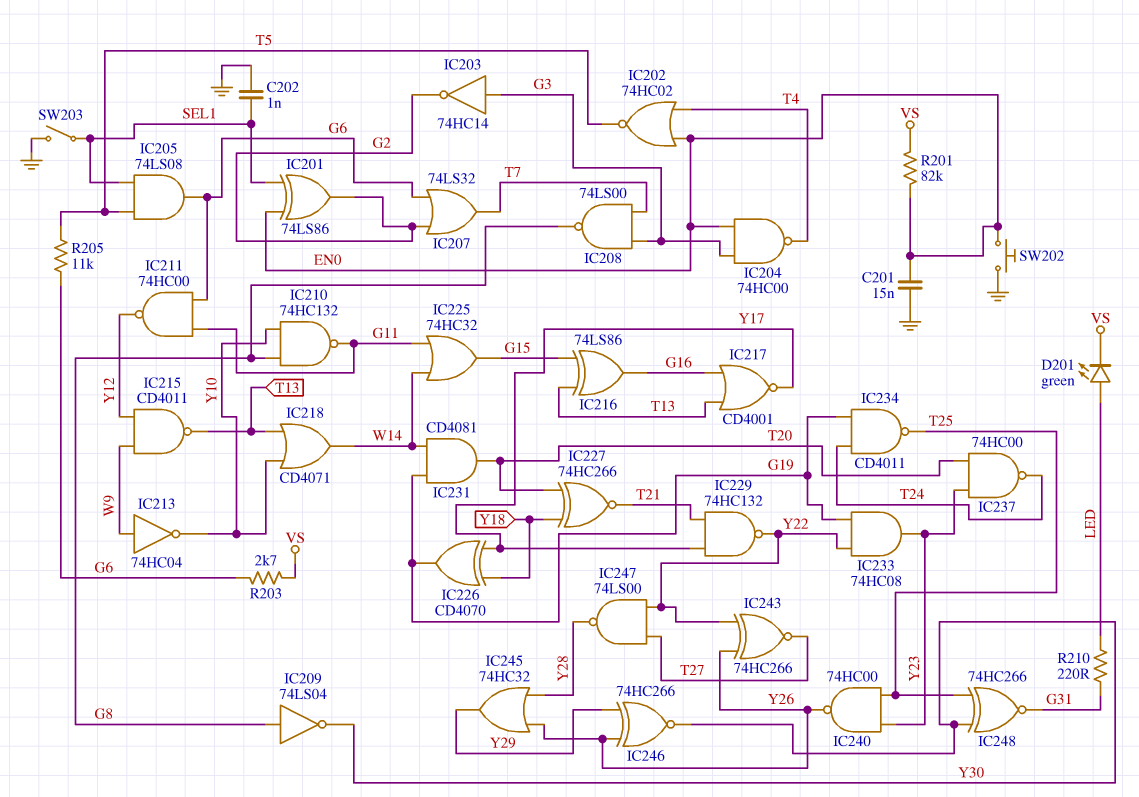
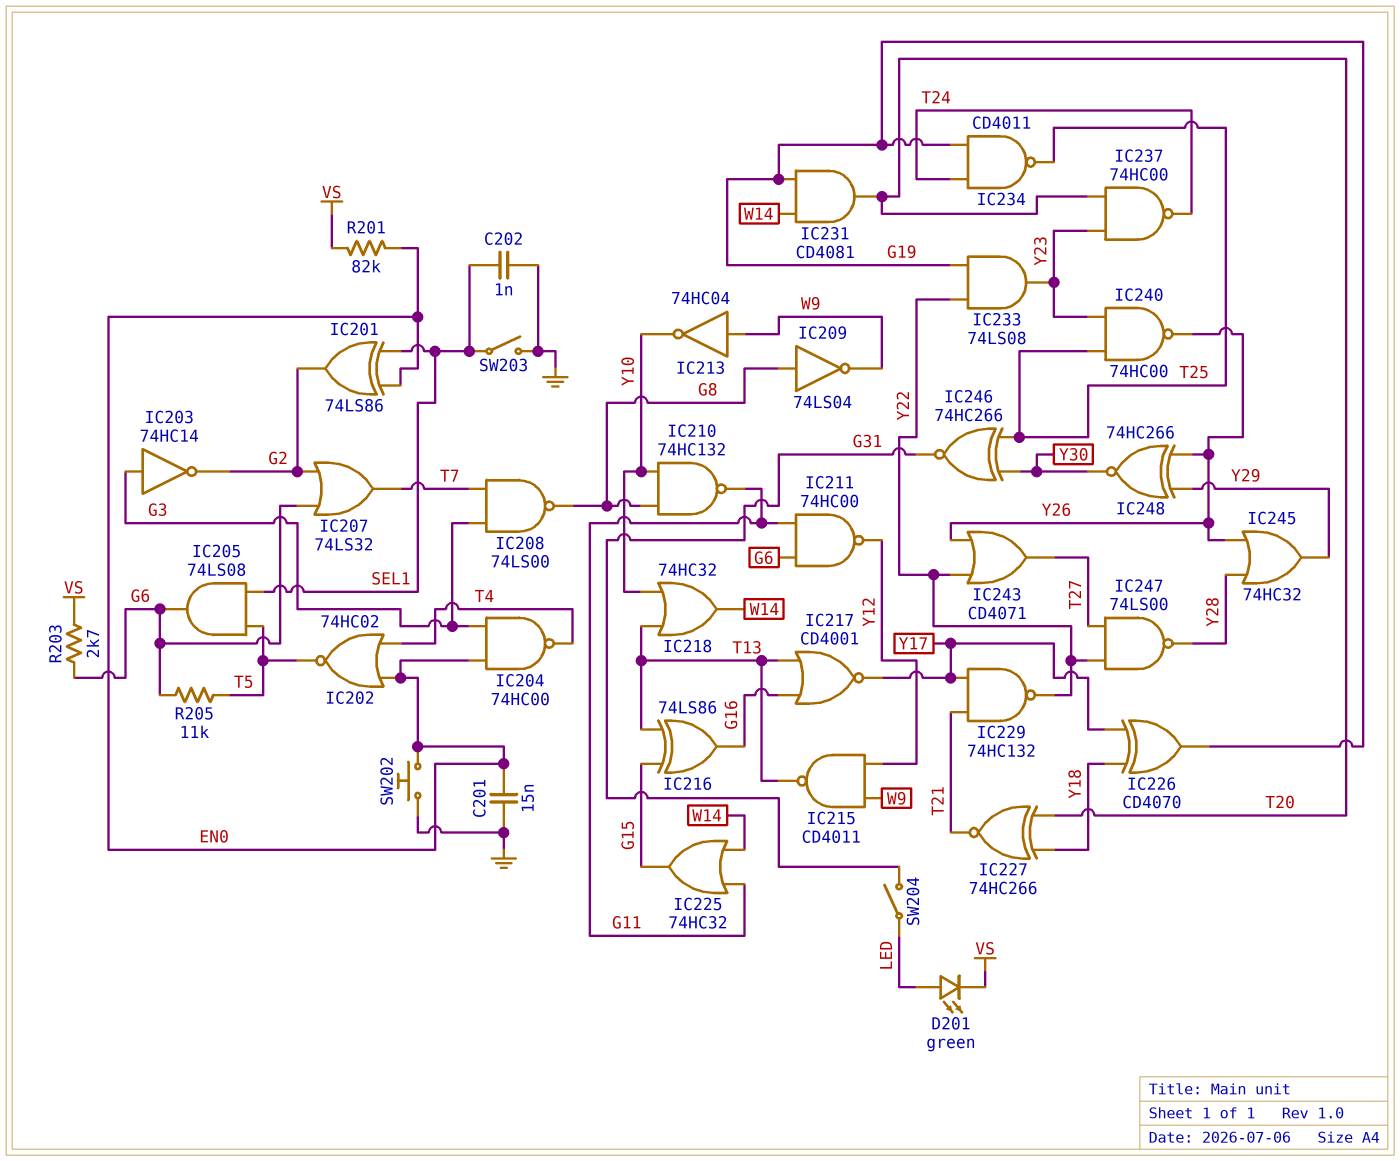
IC209: NOT 74LS04 (in G8, out Y30) -> NOT 74LS04 (in G8, out W9)
IC218: OR CD4071 (in T13, in Y10, out W14) -> OR 74HC32 (in T13, in Y10, out W14)
IC233: AND 74HC08 (in G19, in Y22, out Y23) -> AND 74LS08 (in G19, in Y22, out Y23)
IC243: XNOR 74HC266 (in Y22, in Y26, out T27) -> OR CD4071 (in Y22, in Y26, out T27)
IC246: XNOR 74HC266 (in Y26, in Y29, out Y30) -> XNOR 74HC266 (in T25, in Y30, out G31)
IC248: XNOR 74HC266 (in T25, in Y30, out G31) -> XNOR 74HC266 (in Y26, in Y29, out Y30)
R210: 220 (G31, LED) -> none
SW204: none -> switch (G31, LED)

